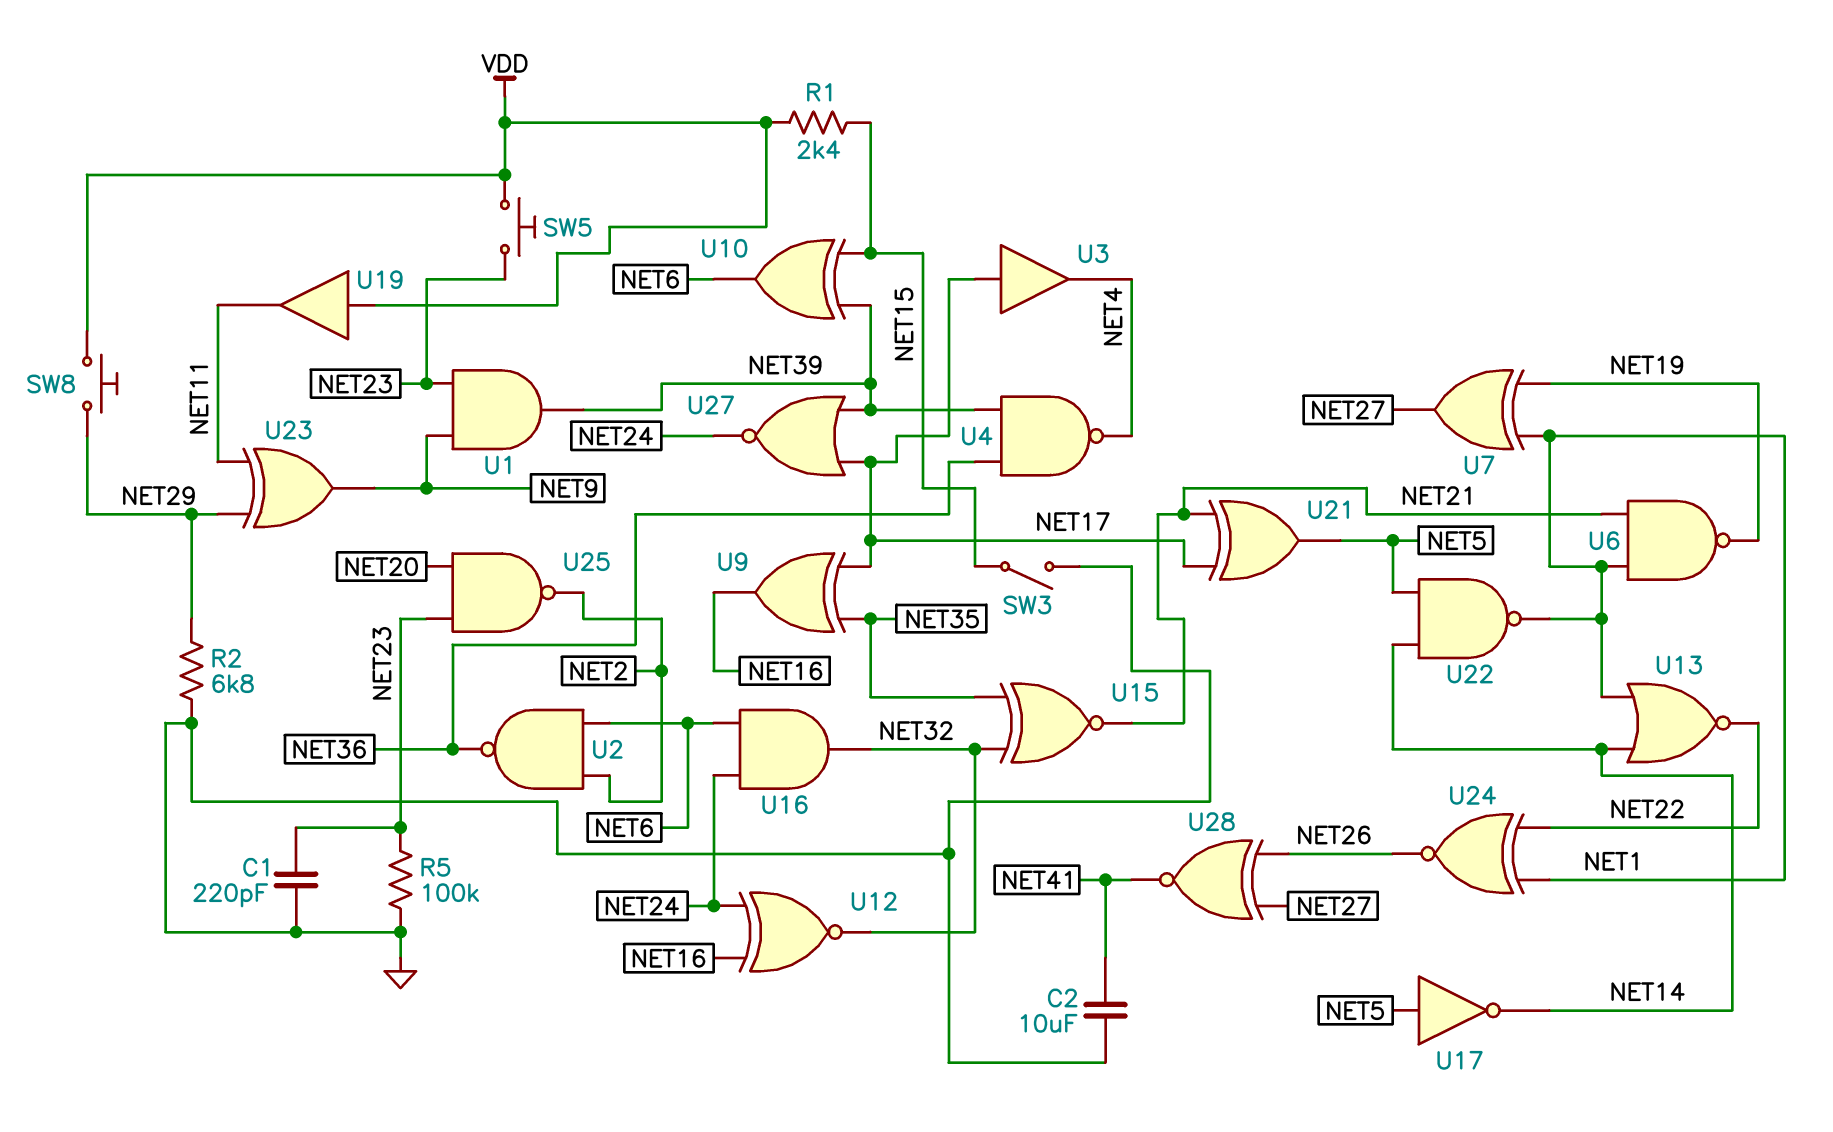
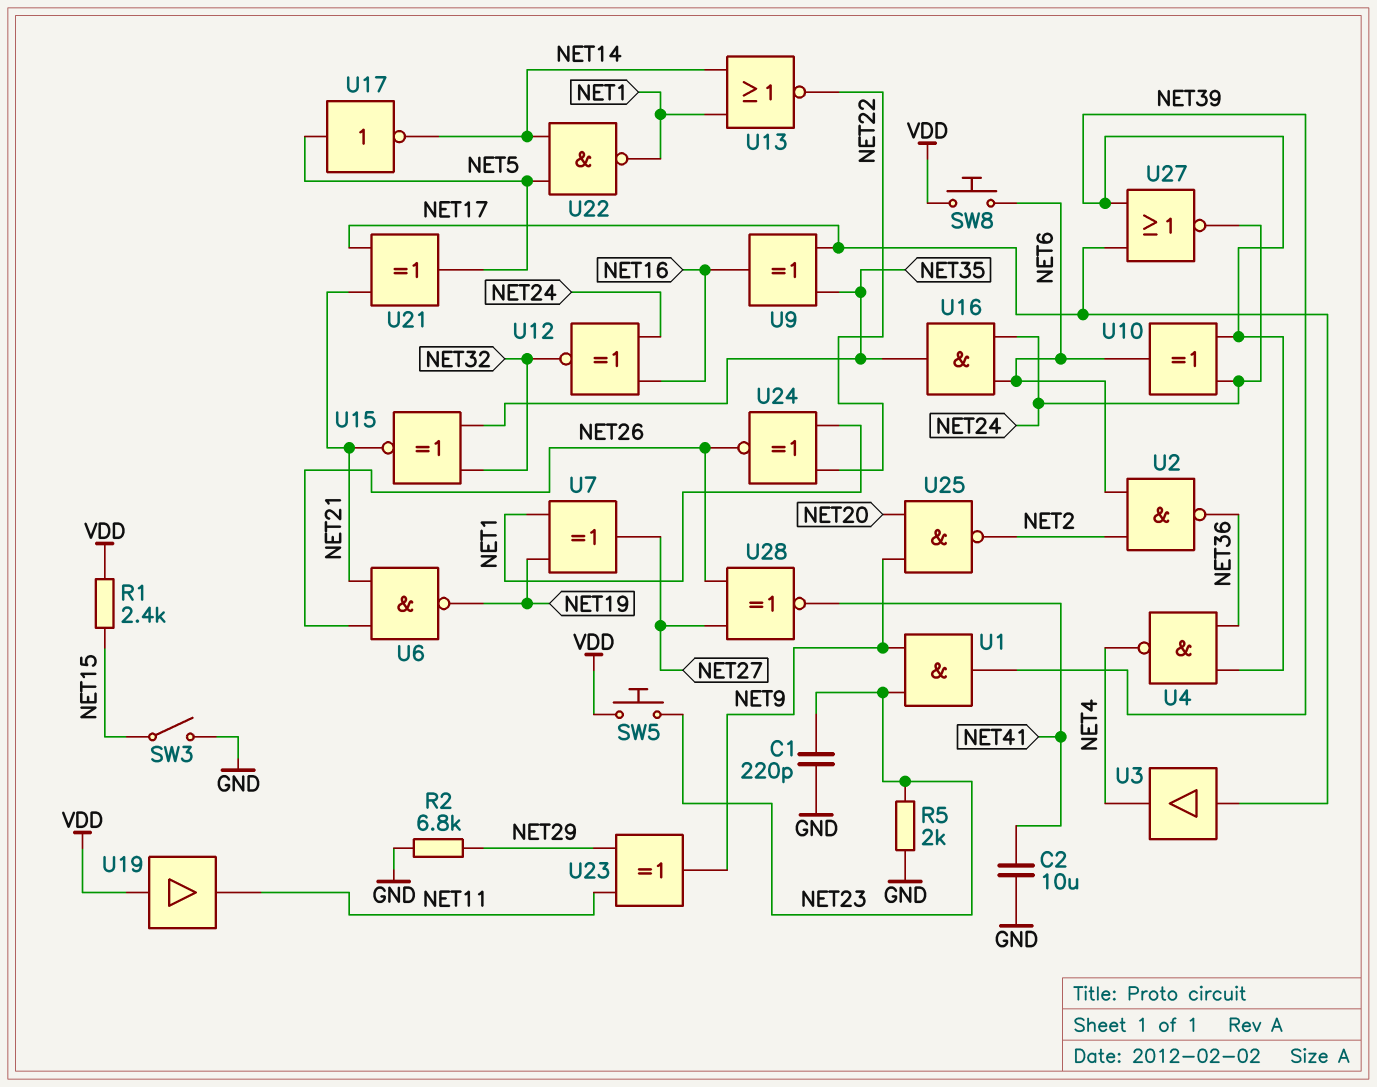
R5: 100k (GND, NET23) -> 2k (GND, NET23)
SW8: button (NET29, VDD) -> button (NET6, VDD)
U6: NAND (in NET1, in NET21, out NET19) -> NAND (in NET21, in NET26, out NET19)
U10: XOR (in NET15, in NET39, out NET6) -> XOR (in NET24, in NET39, out NET6)
U16: AND (in NET6, in NET24, out NET32) -> AND (in NET6, in NET24, out NET35)
U25: NAND (in NET20, in NET23, out NET2) -> NAND (in NET9, in NET20, out NET2)

